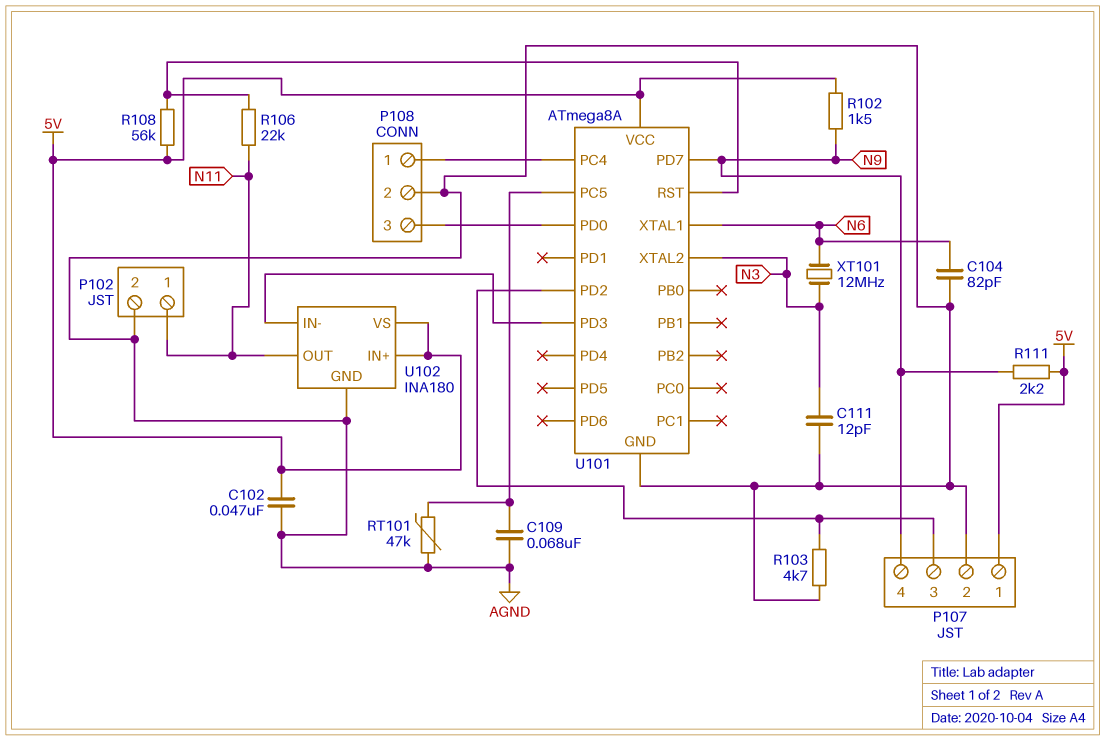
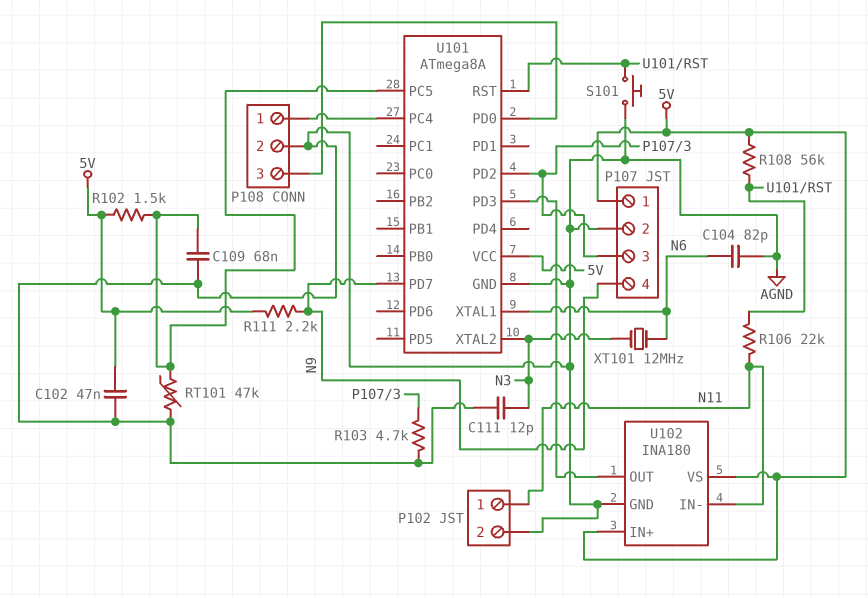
R102: 1.5k (5V, N9) -> 1.5k (5V, U101/PC5)
S101: none -> button (AGND, U101/RST)
U102 pin IN-: U101/PD3 -> N11
U102 pin OUT: N11 -> U101/PD3

